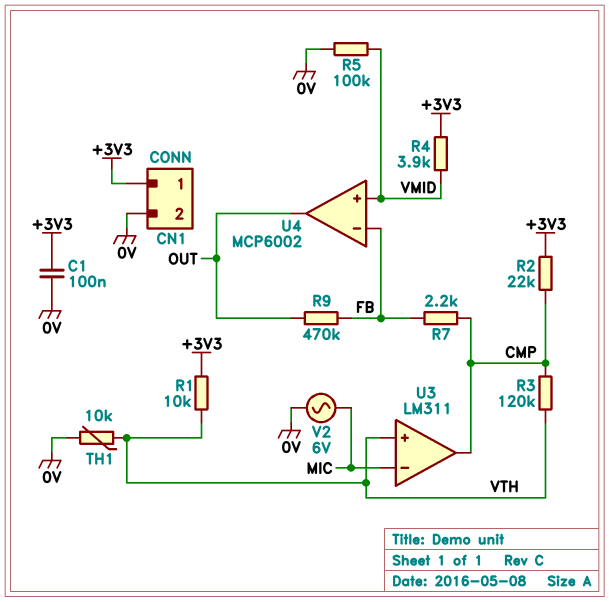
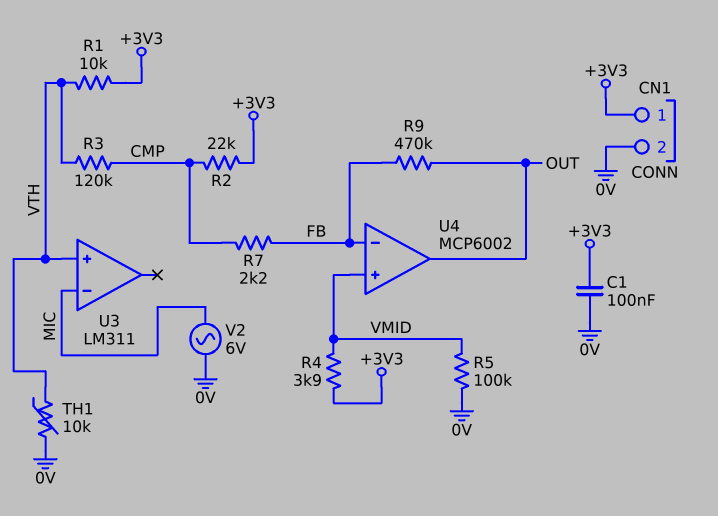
U3 pin out: CMP -> none

